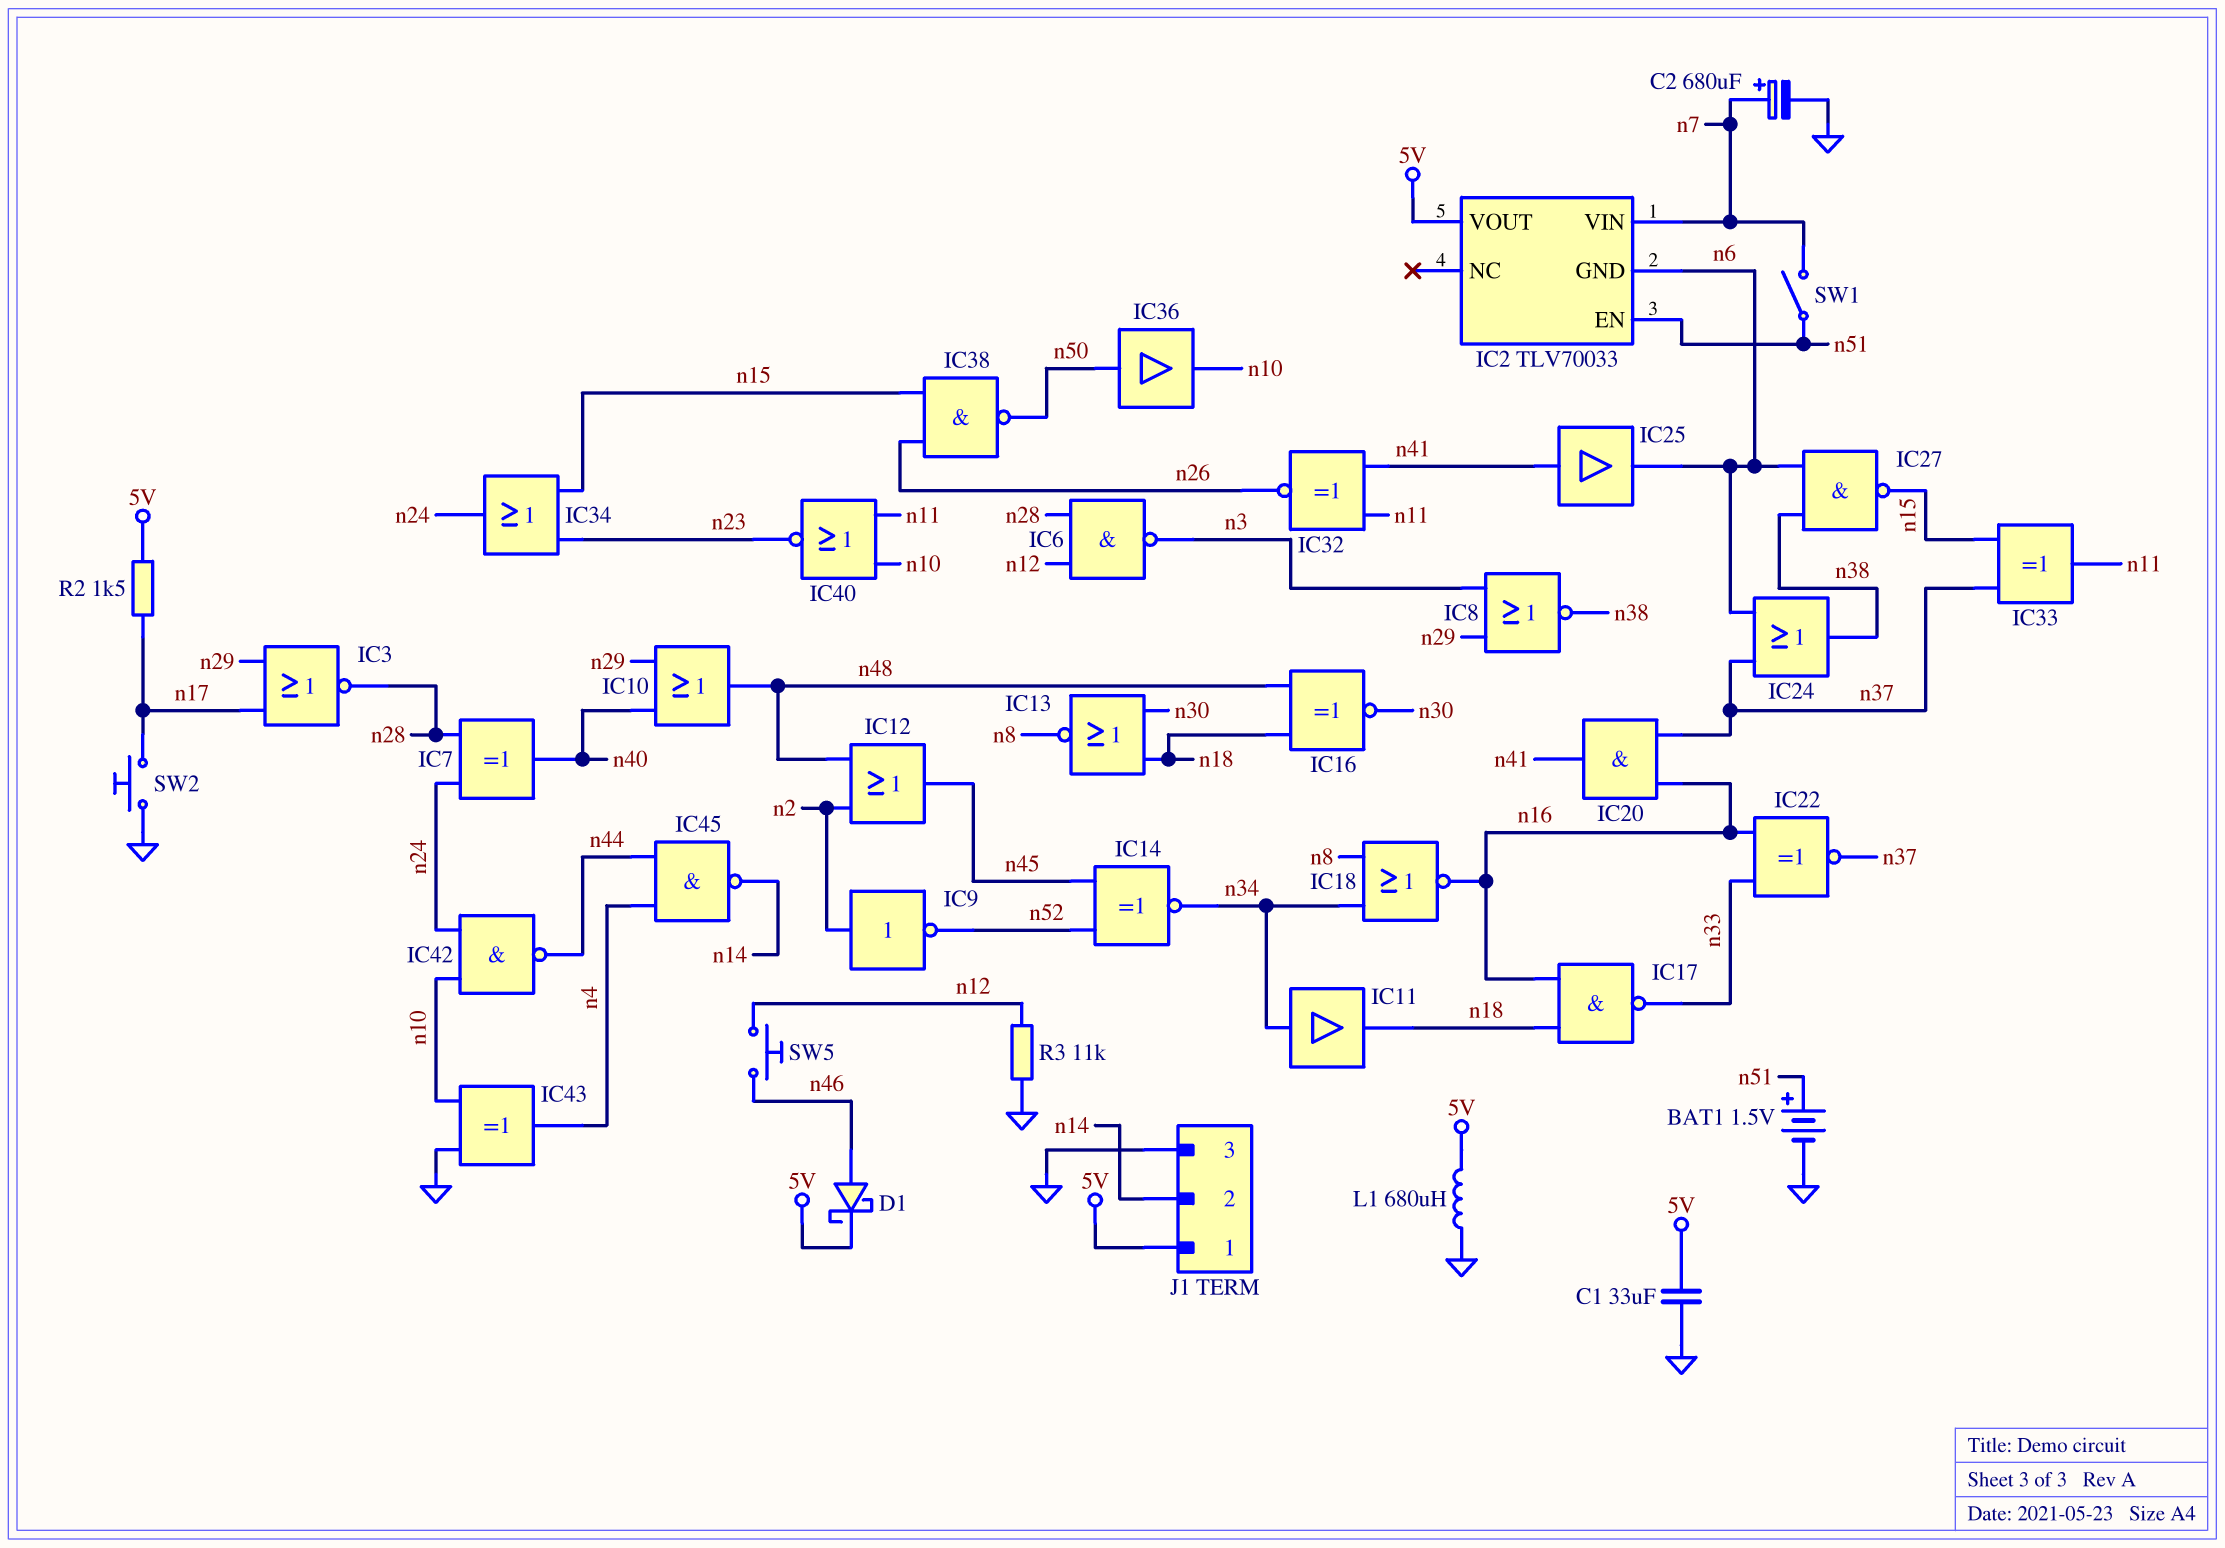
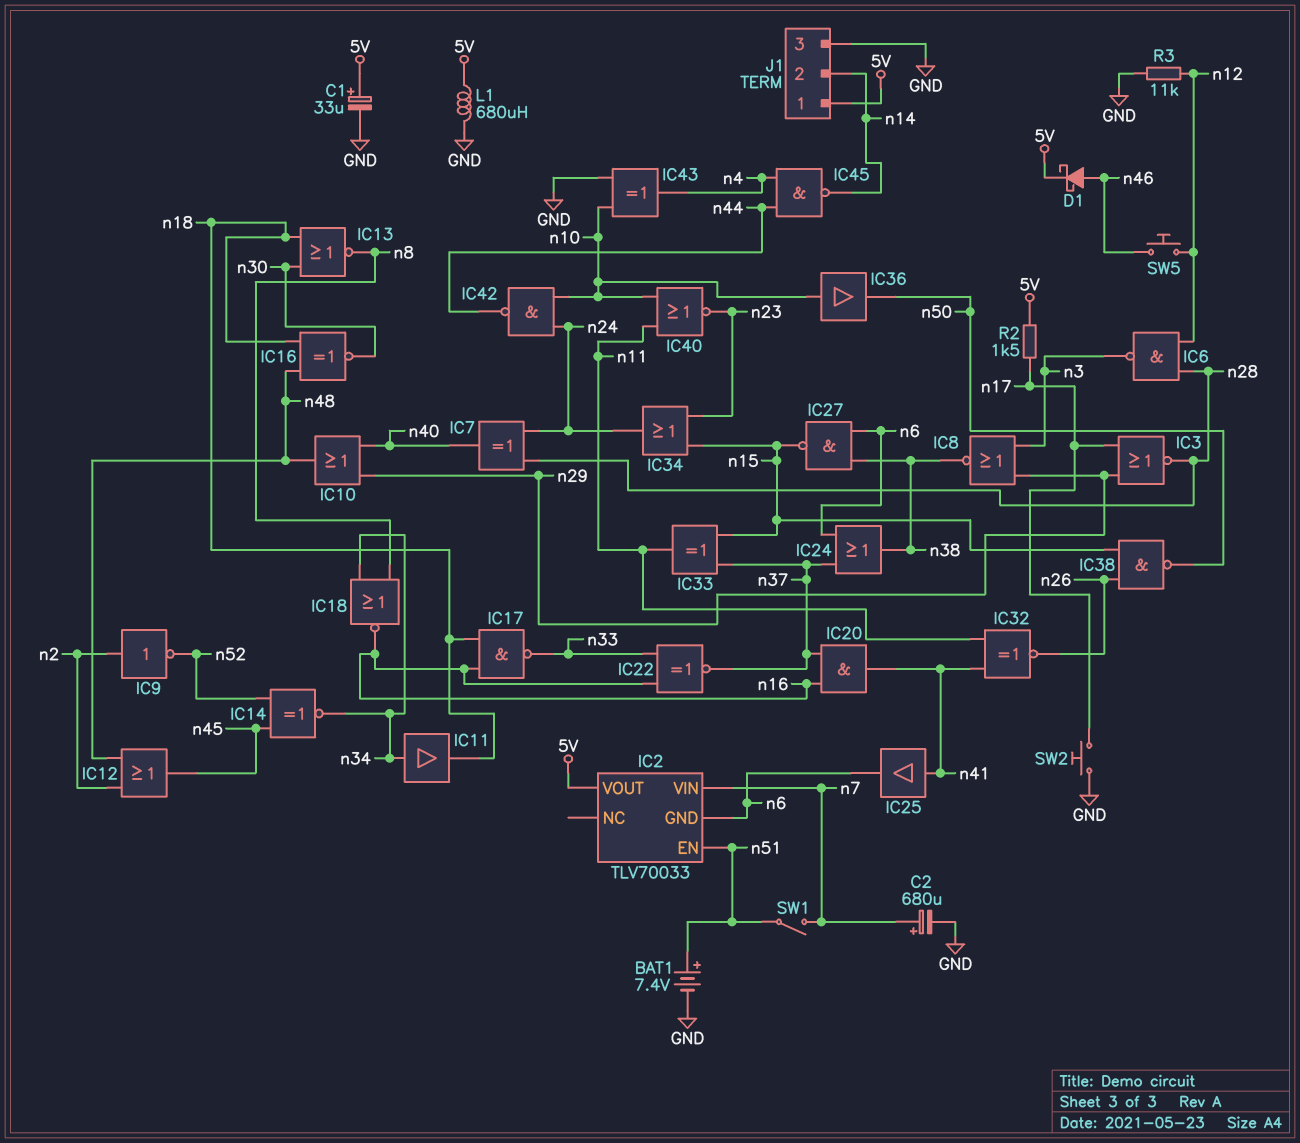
BAT1: 1.5V (plus n51, minus GND) -> 7.4V (plus n51, minus GND)
C1: 33uF (5V, GND) -> 33uF (plus 5V, minus GND)
IC36: buffer (in n50, out n10) -> buffer (in n10, out n50)

